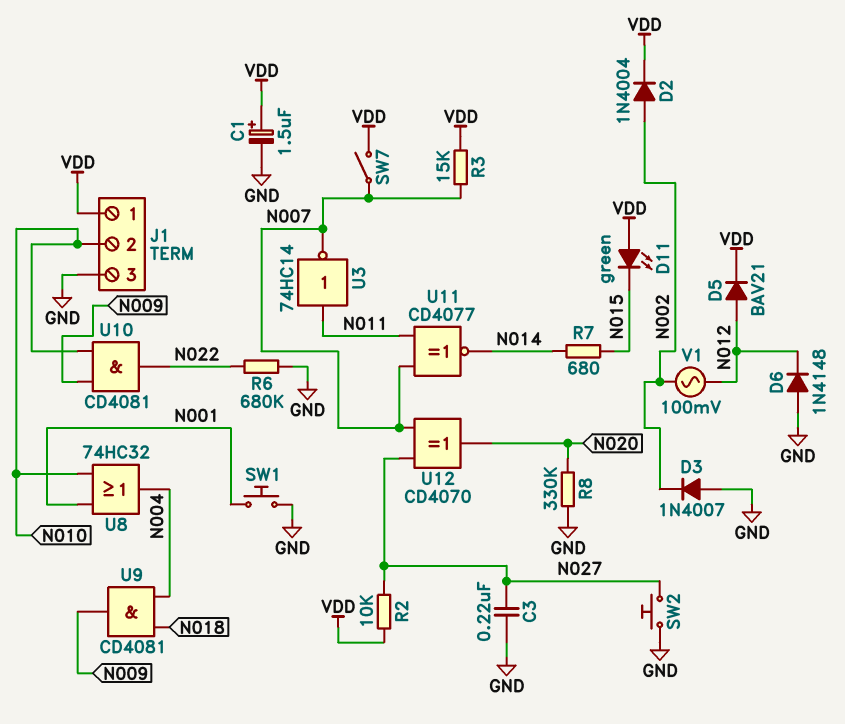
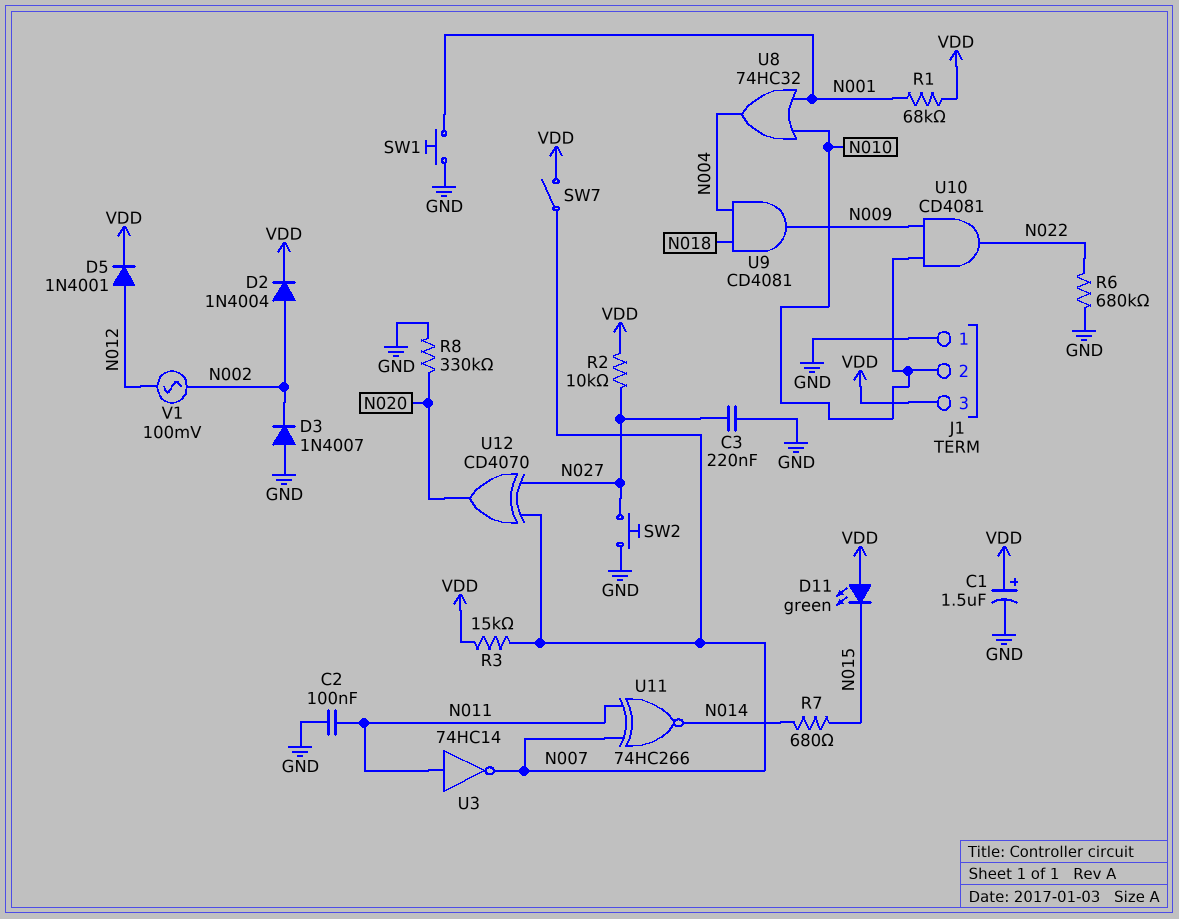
C2: none -> 100nF (GND, N011)
D5: diode BAV21 (A N012, K VDD) -> diode 1N4001 (A N012, K VDD)
D6: diode 1N4148 (A GND, K N012) -> none
J1 pin 1: VDD -> GND
J1 pin 3: GND -> VDD
R1: none -> 68k (N001, VDD)
U11: XNOR CD4077 (in N007, in N011, out N014) -> XNOR 74HC266 (in N007, in N011, out N014)

